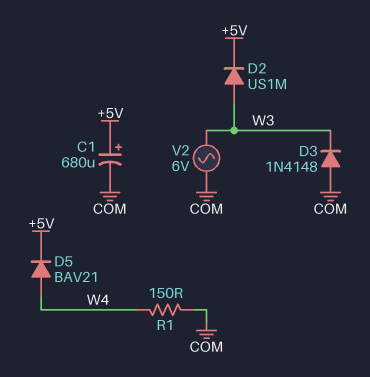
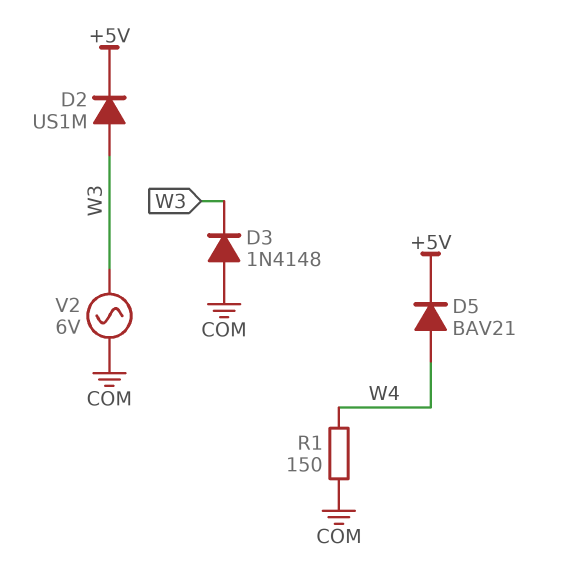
C1: 680uF (plus +5V, minus COM) -> none

